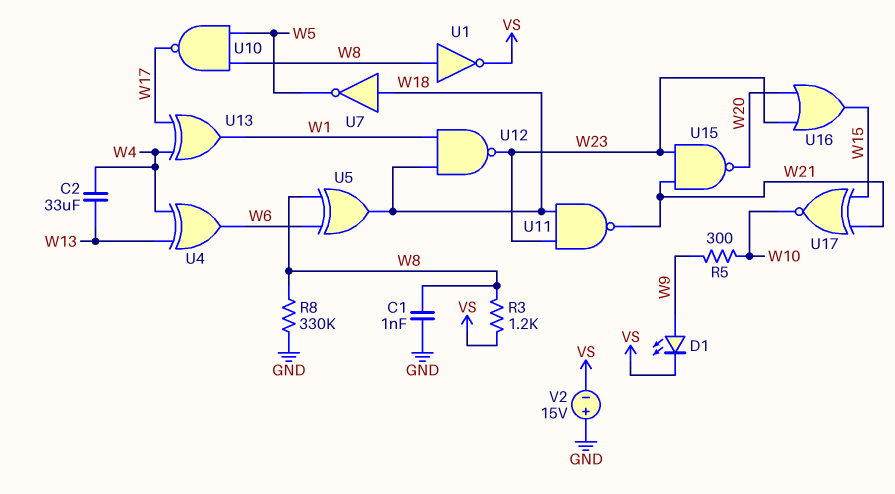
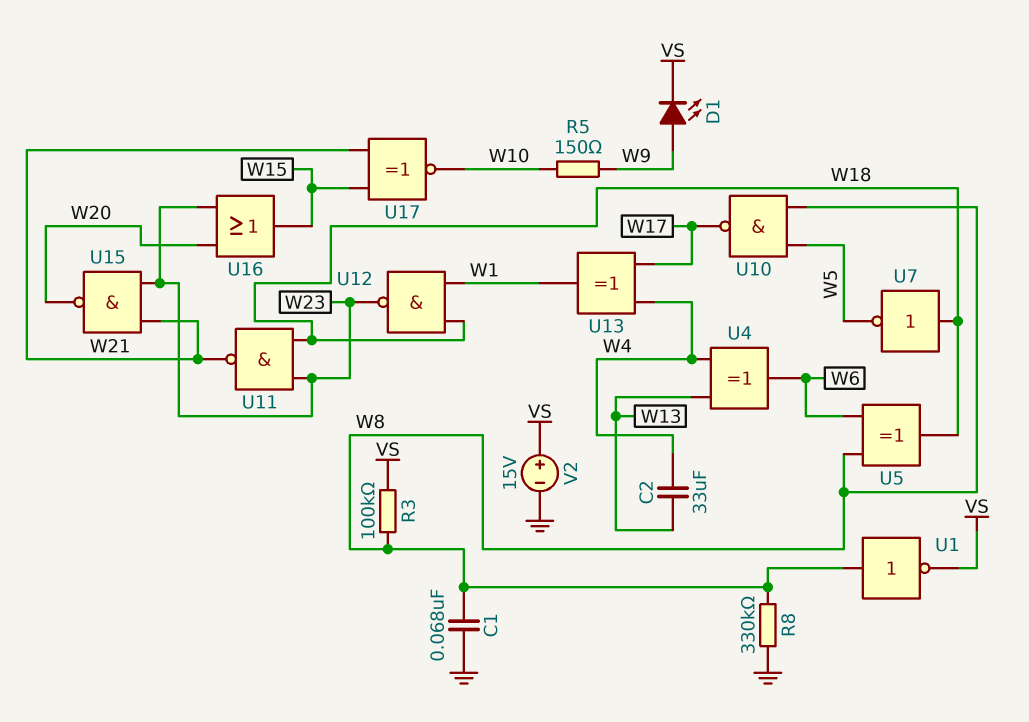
C1: 1nF (GND, W8) -> 68nF (GND, W8)
R3: 1.2k (VS, W8) -> 100k (VS, W8)
R5: 300 (W9, W10) -> 150 (W9, W10)
V2: 15V (plus GND, minus VS) -> 15V (plus VS, minus GND)

